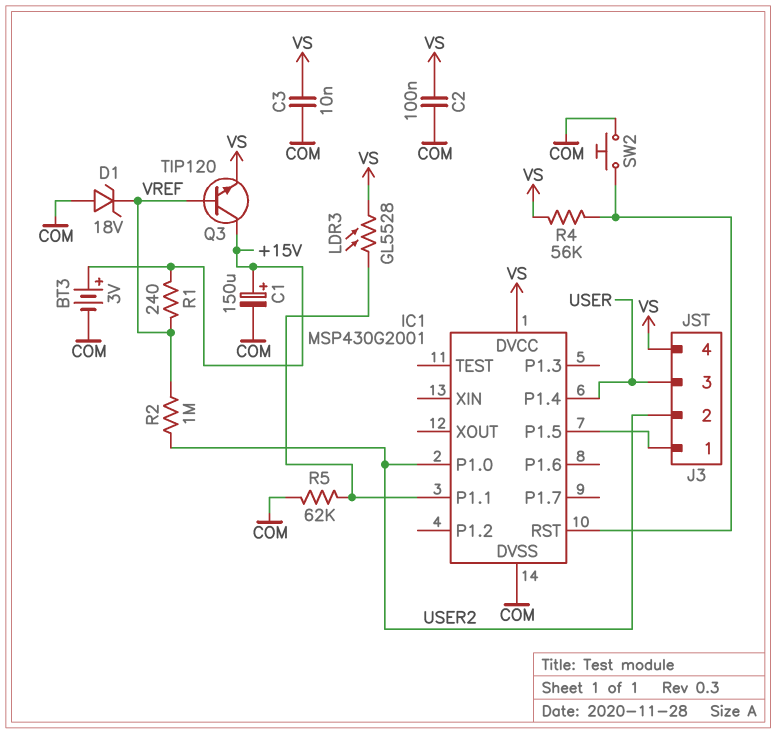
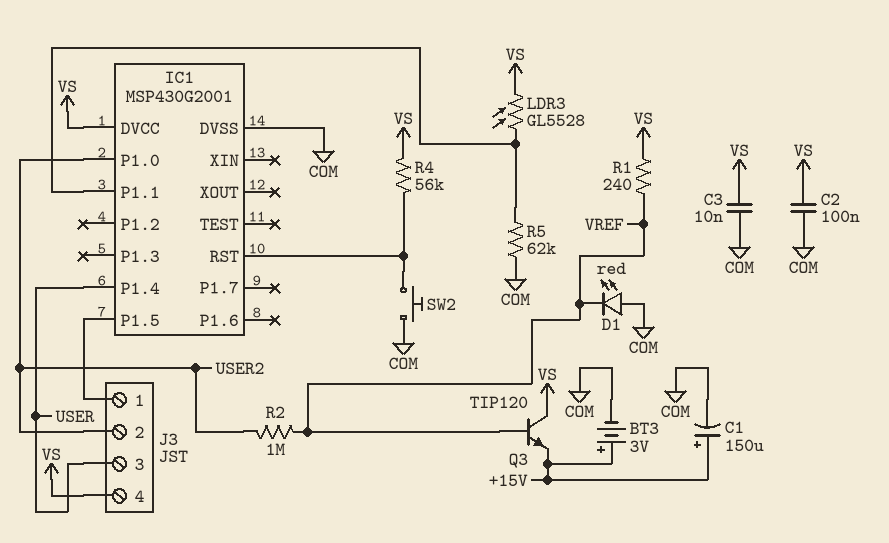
D1: zener 18V (A COM, K VREF) -> LED red (A COM, K VREF)
Q3: NPN TIP120 (B VREF, C +15V, E VS) -> NPN TIP120 (B VREF, C VS, E +15V)
R1: 240 (+15V, VREF) -> 240 (VREF, VS)

